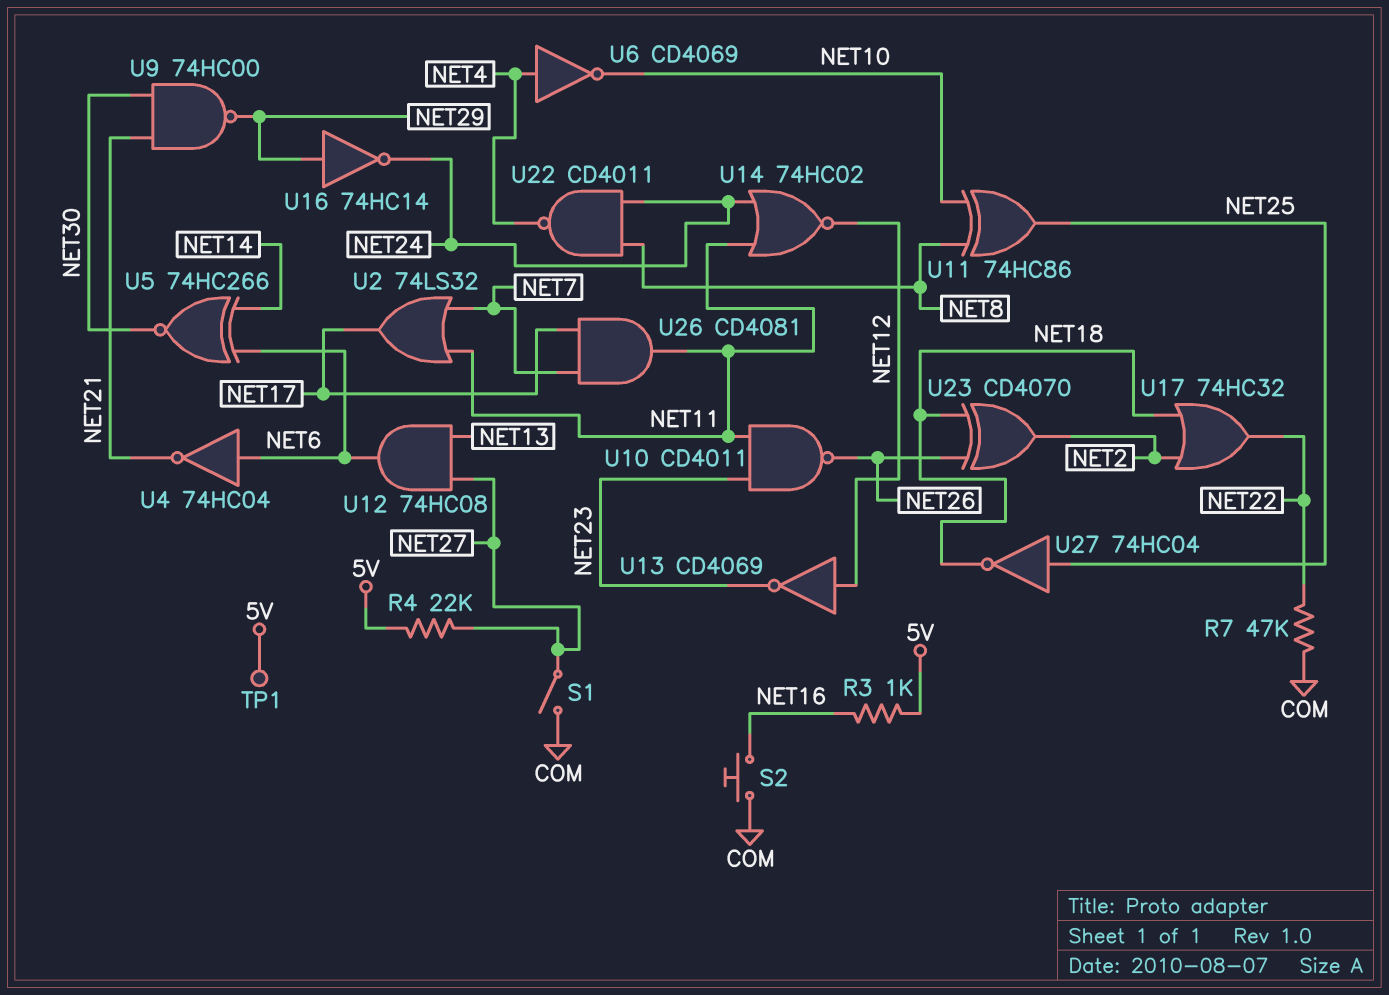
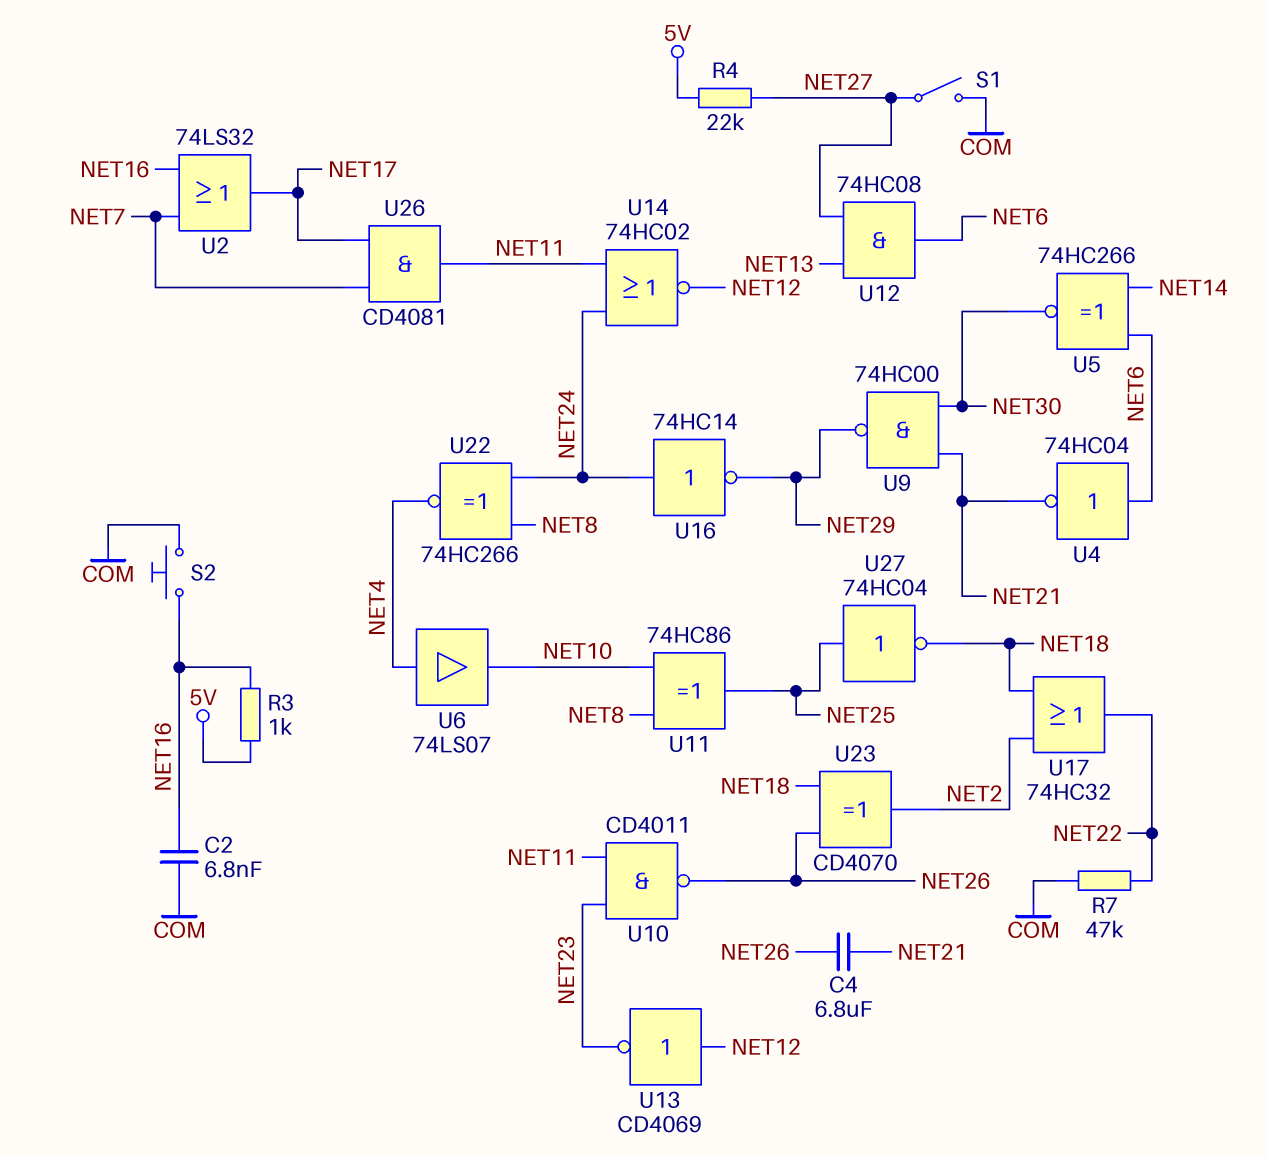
C2: none -> 6.8nF (COM, NET16)
C4: none -> 6.8uF (NET21, NET26)
TP1: test point (5V) -> none
U2: OR 74LS32 (in NET7, in NET11, out NET17) -> OR 74LS32 (in NET7, in NET16, out NET17)
U6: NOT CD4069 (in NET4, out NET10) -> buffer 74LS07 (in NET4, out NET10)
U16: NOT 74HC14 (in NET29, out NET24) -> NOT 74HC14 (in NET24, out NET29)
U22: NAND CD4011 (in NET8, in NET24, out NET4) -> XNOR 74HC266 (in NET8, in NET24, out NET4)

